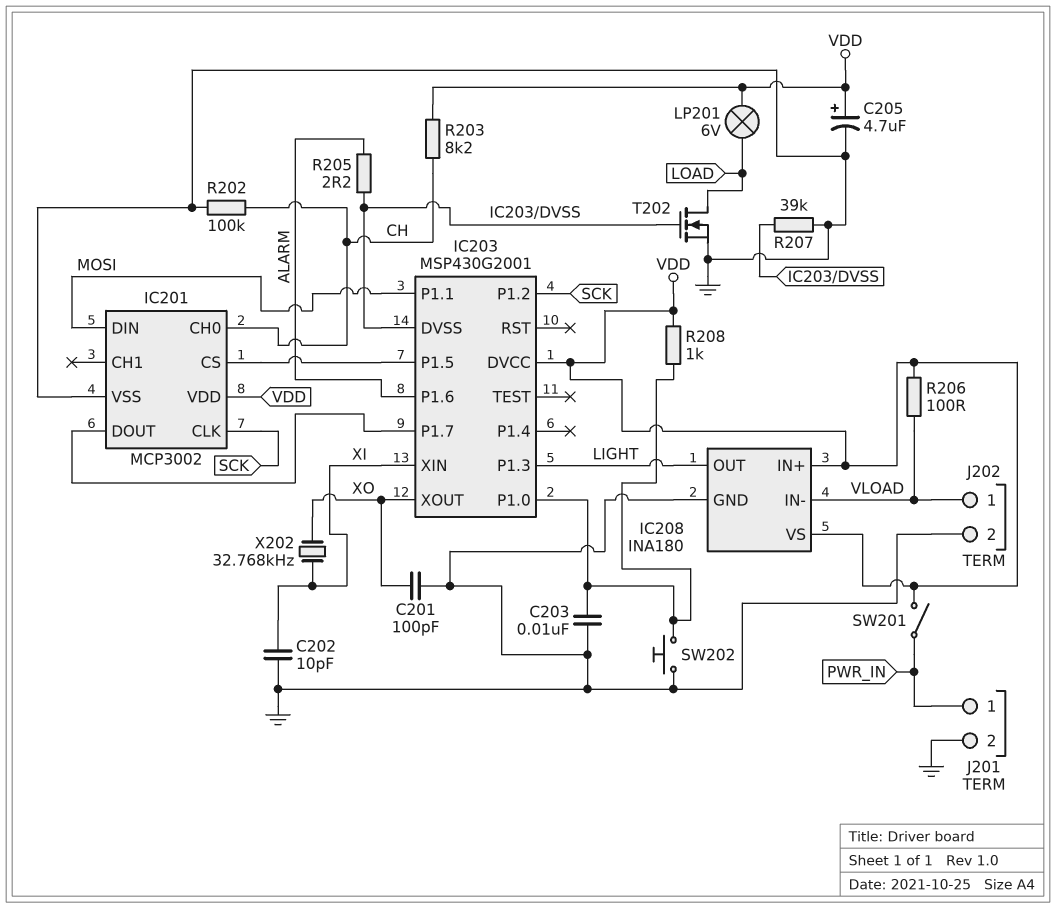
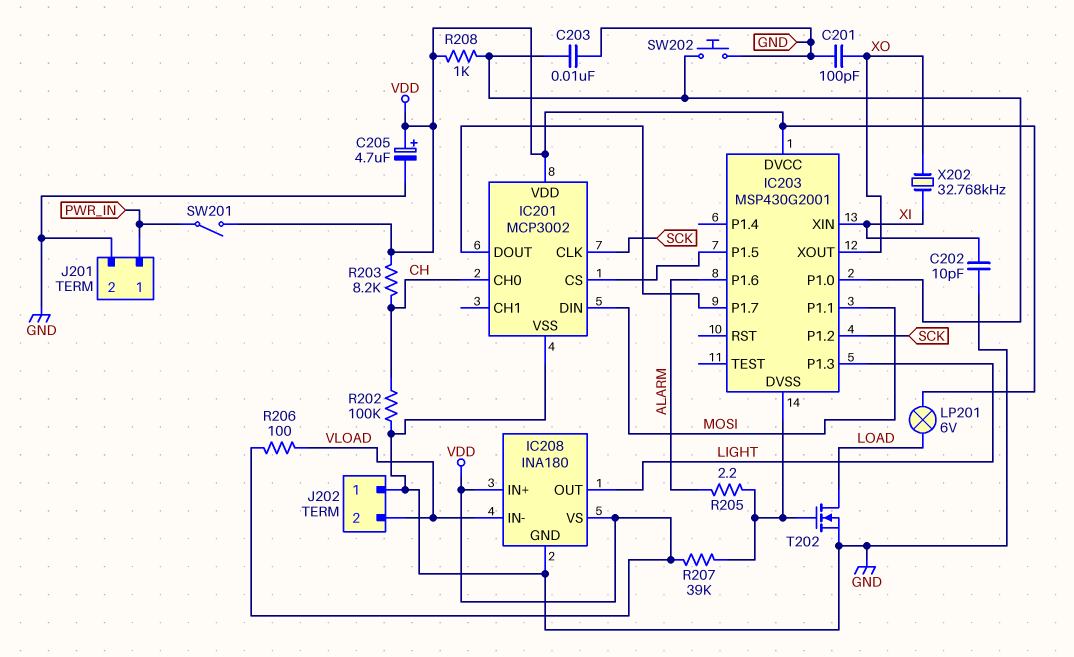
J202 pin 1: VLOAD -> GND
J202 pin 2: GND -> VLOAD
R207: 39k (GND, IC203/DVSS) -> 39k (IC203/DVSS, VDD)

